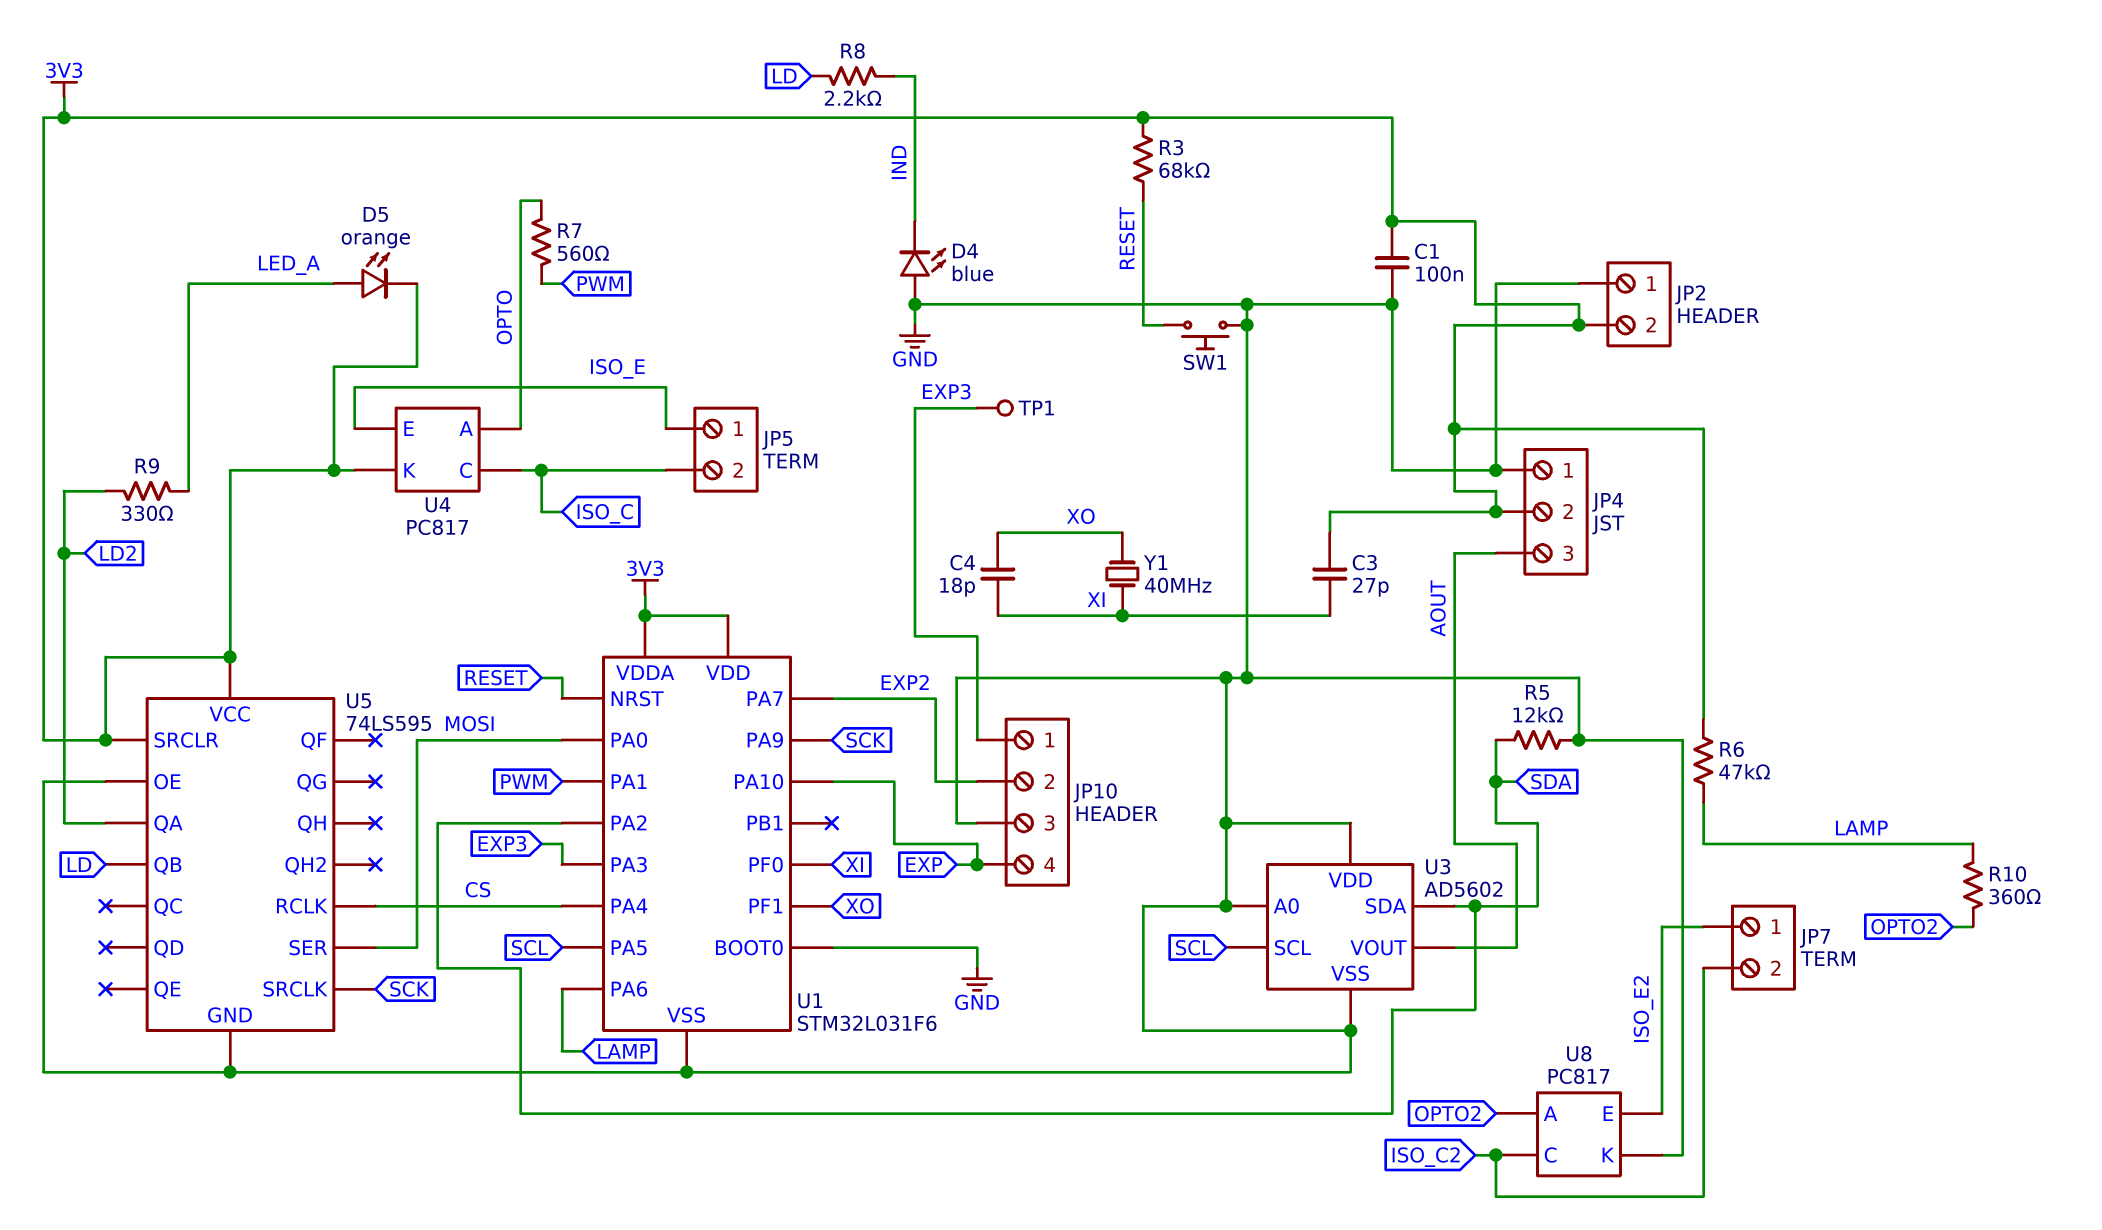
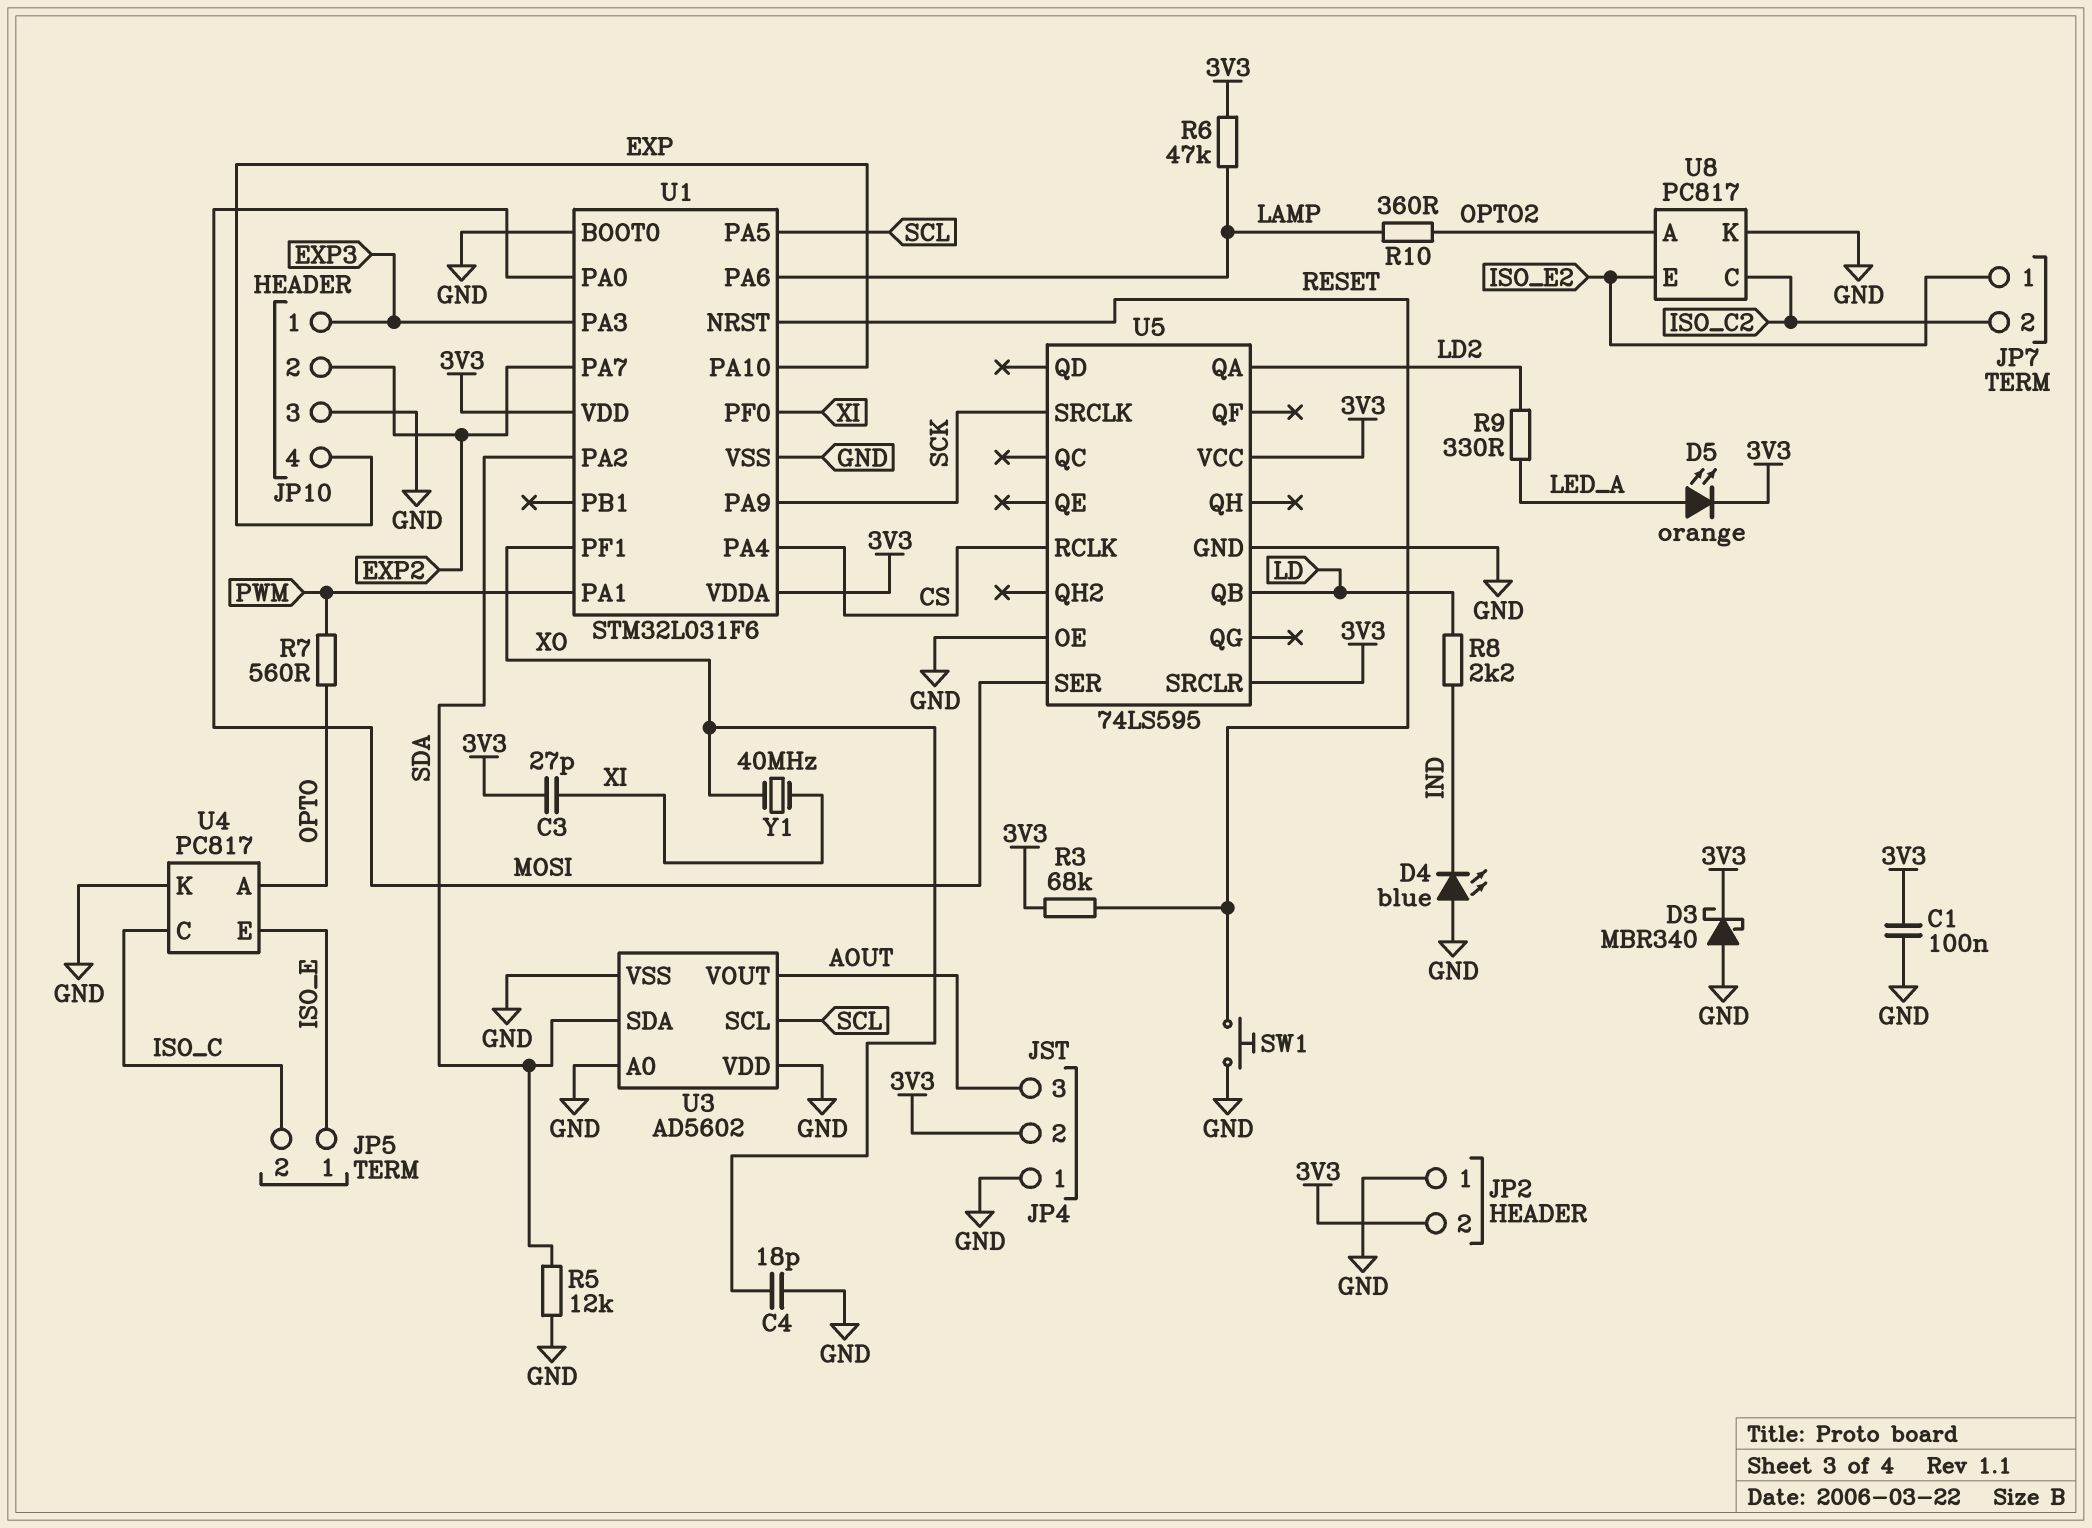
C4: 18pF (XI, XO) -> 18pF (GND, XO)
D3: none -> schottky MBR340 (A GND, K 3V3)
TP1: test point (EXP3) -> none
U4 pin K: 3V3 -> GND

